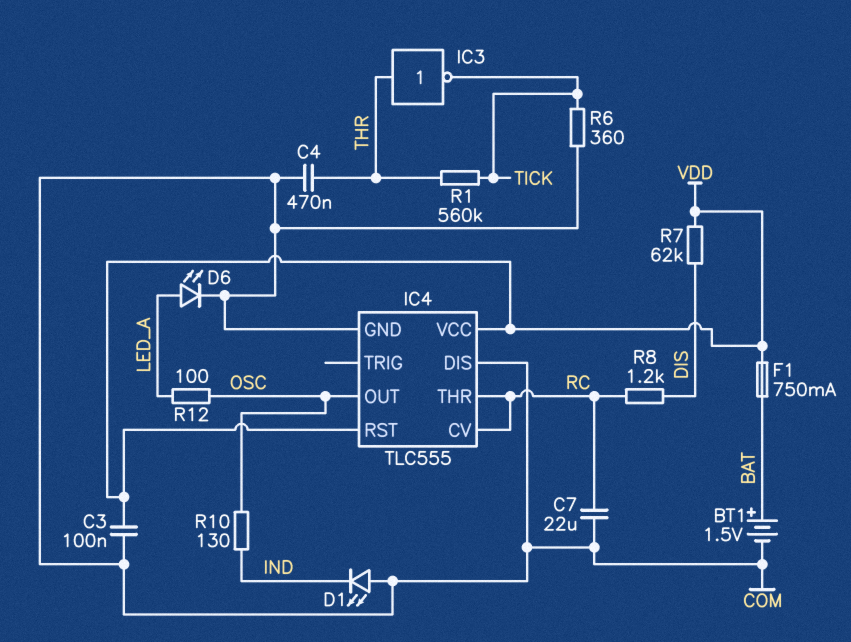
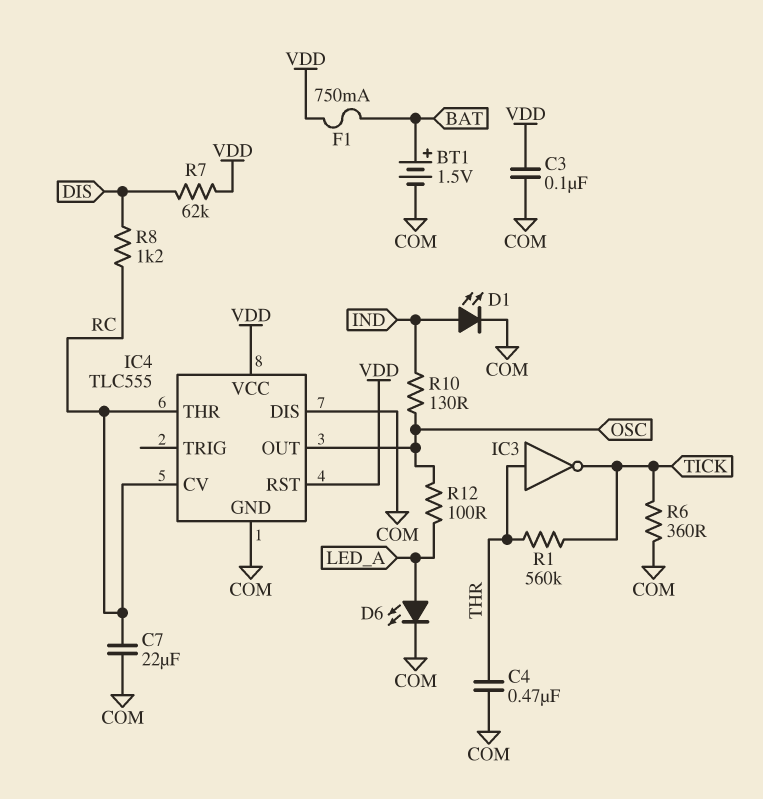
D1: LED (A COM, K IND) -> LED (A IND, K COM)

